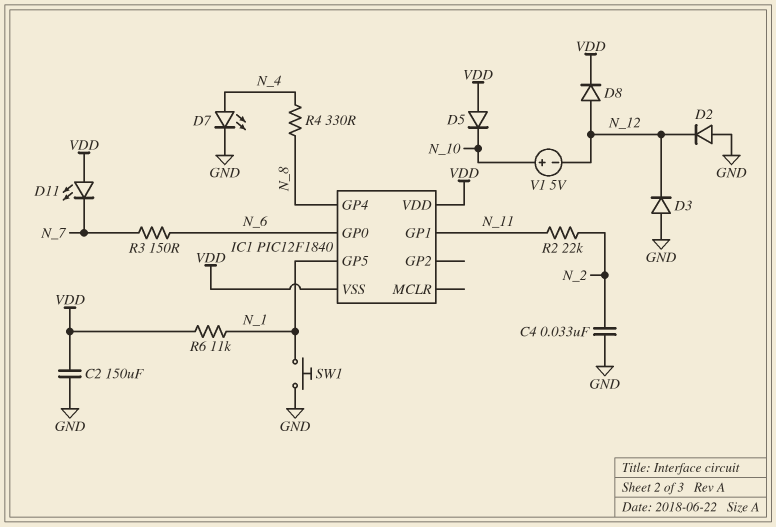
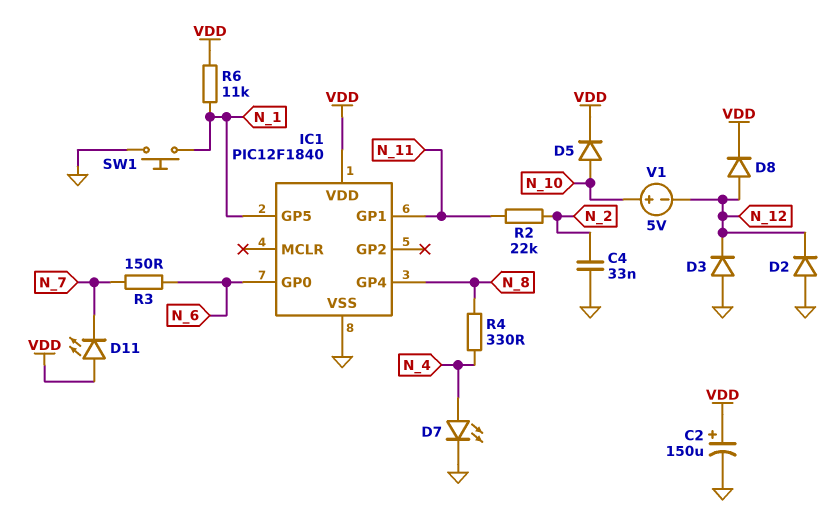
C2: 150uF (GND, VDD) -> 150uF (plus VDD, minus GND)
D5: diode (A VDD, K N_10) -> diode (A N_10, K VDD)
IC1 pin VSS: VDD -> GND

